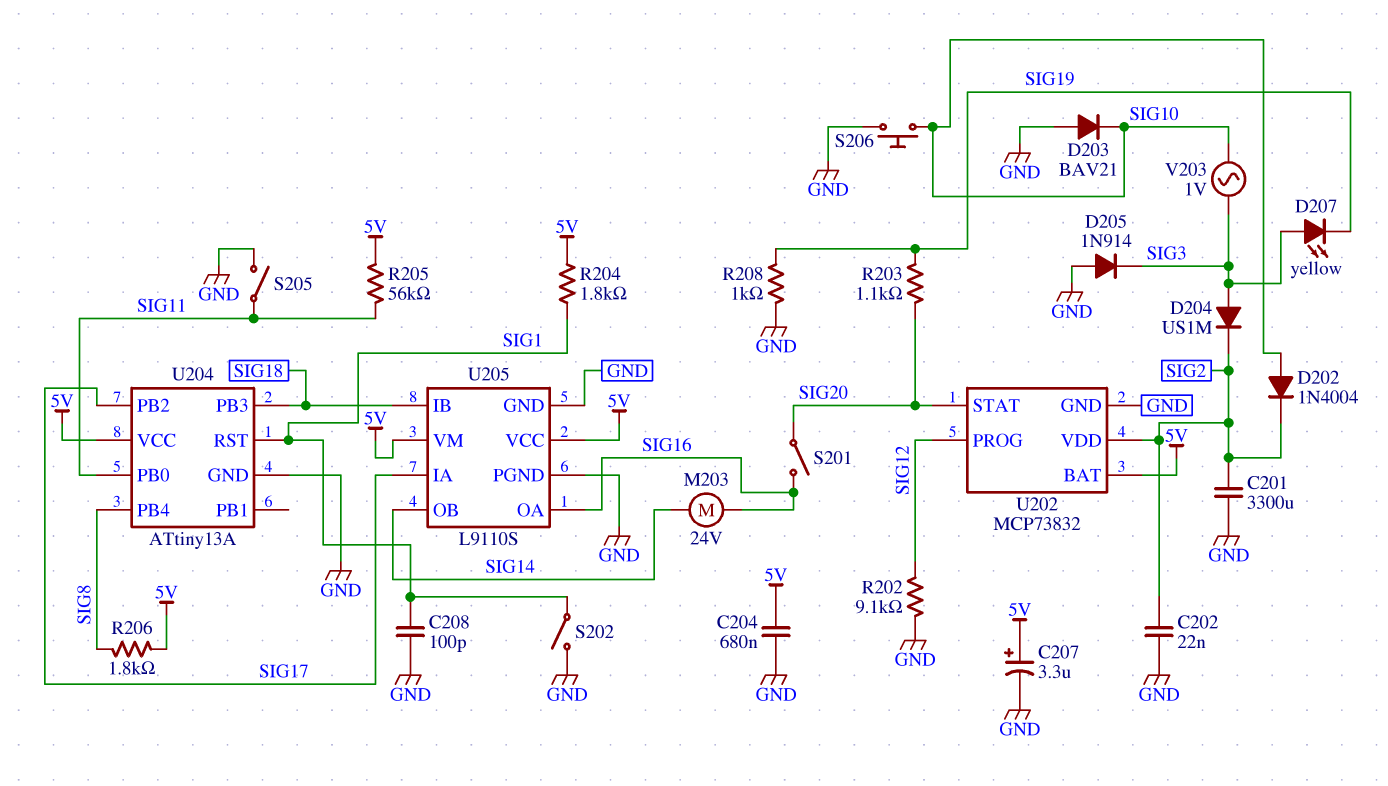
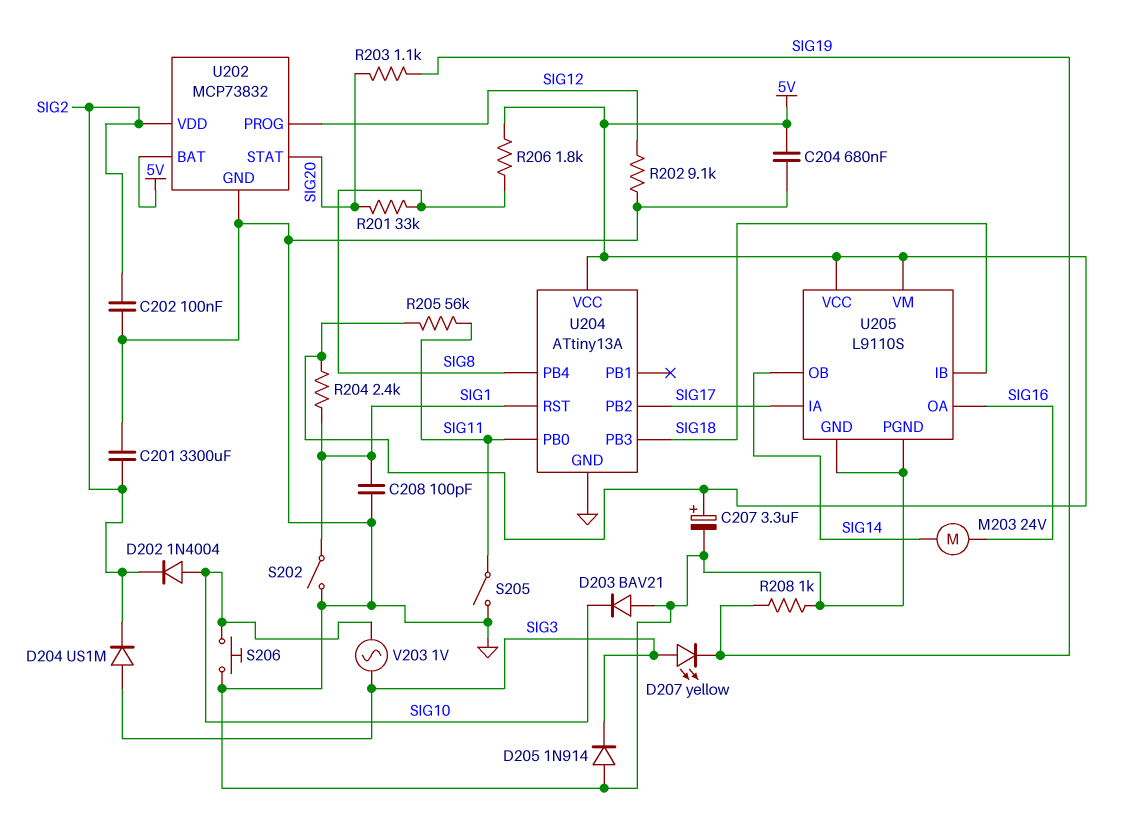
C202: 22nF (GND, SIG2) -> 100nF (GND, SIG2)
R201: none -> 33k (SIG8, SIG20)
R204: 1.8k (5V, SIG1) -> 2.4k (5V, SIG1)
S201: switch (SIG16, SIG20) -> none

